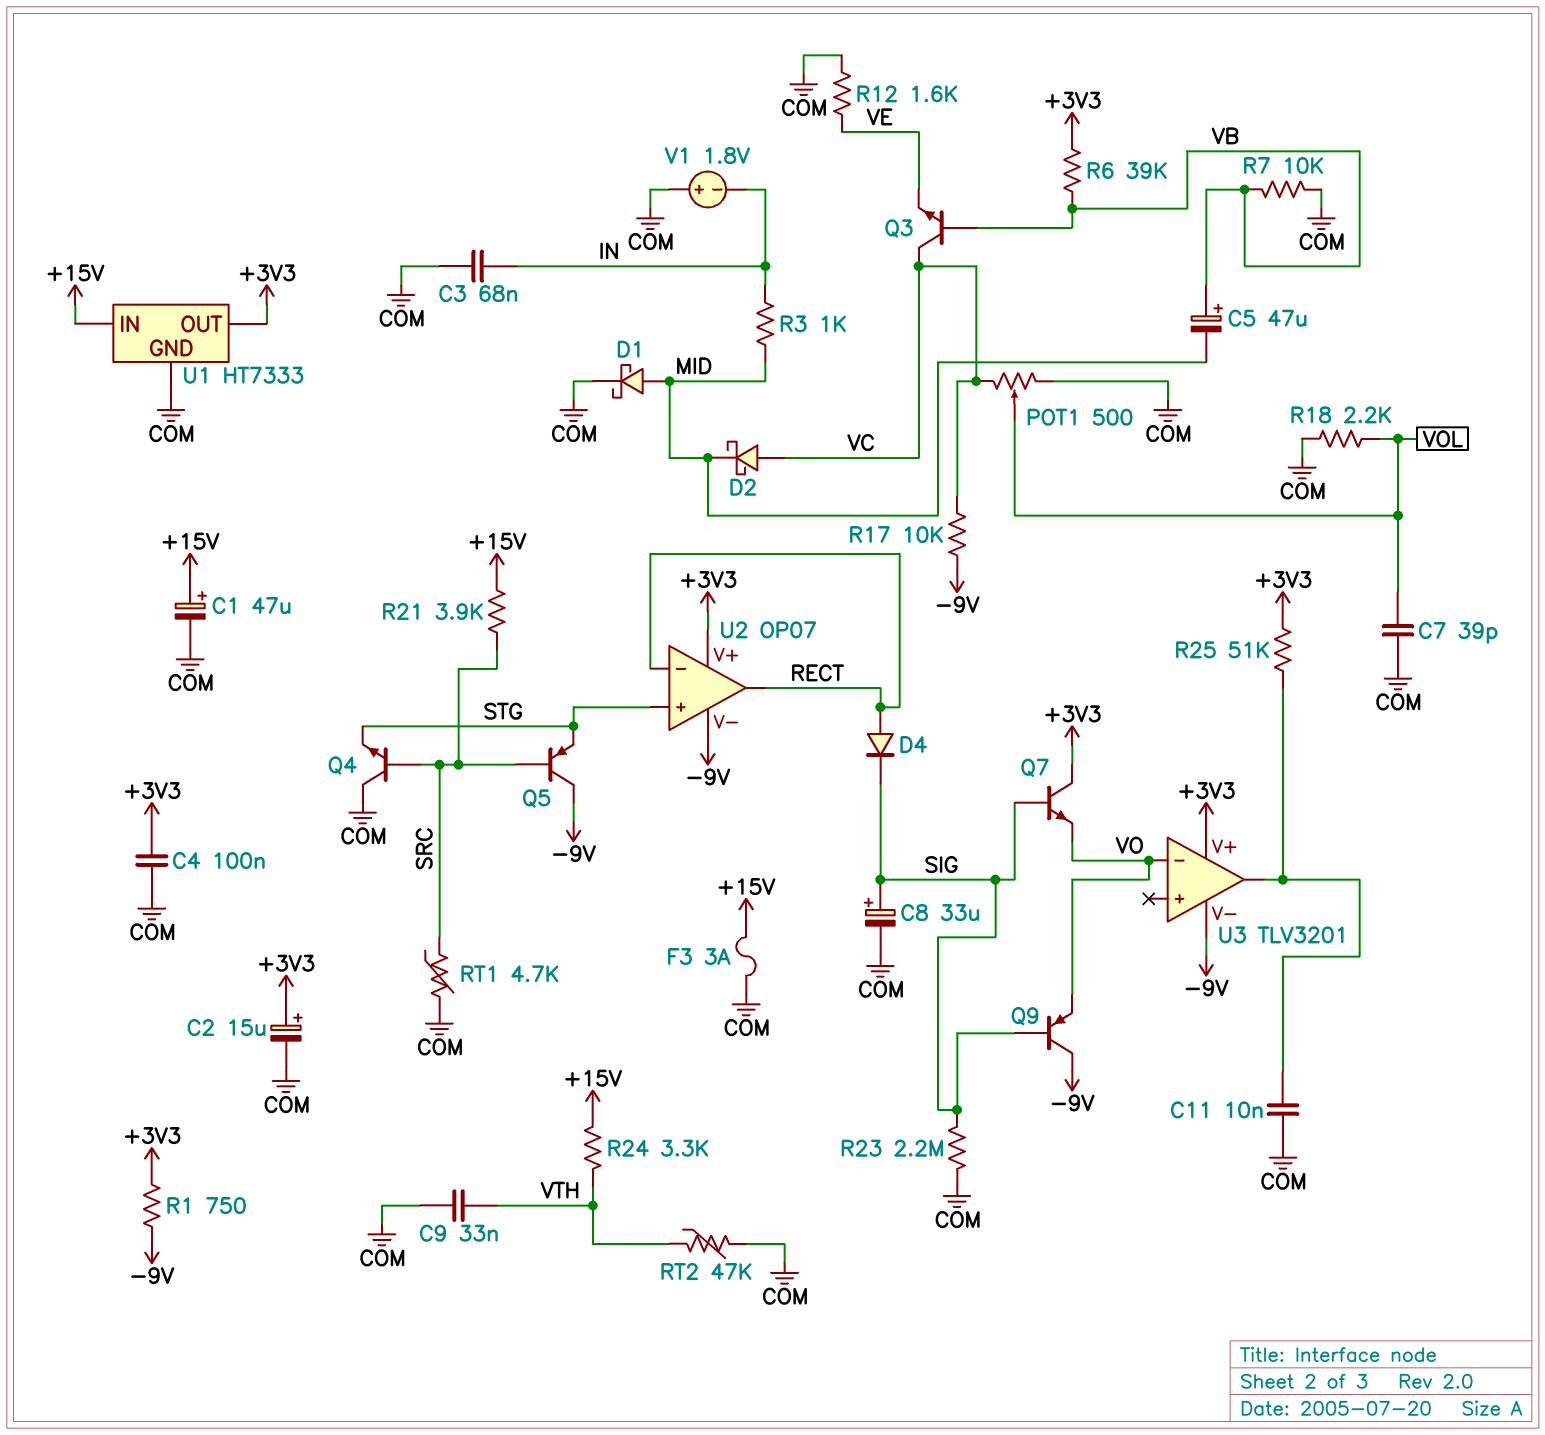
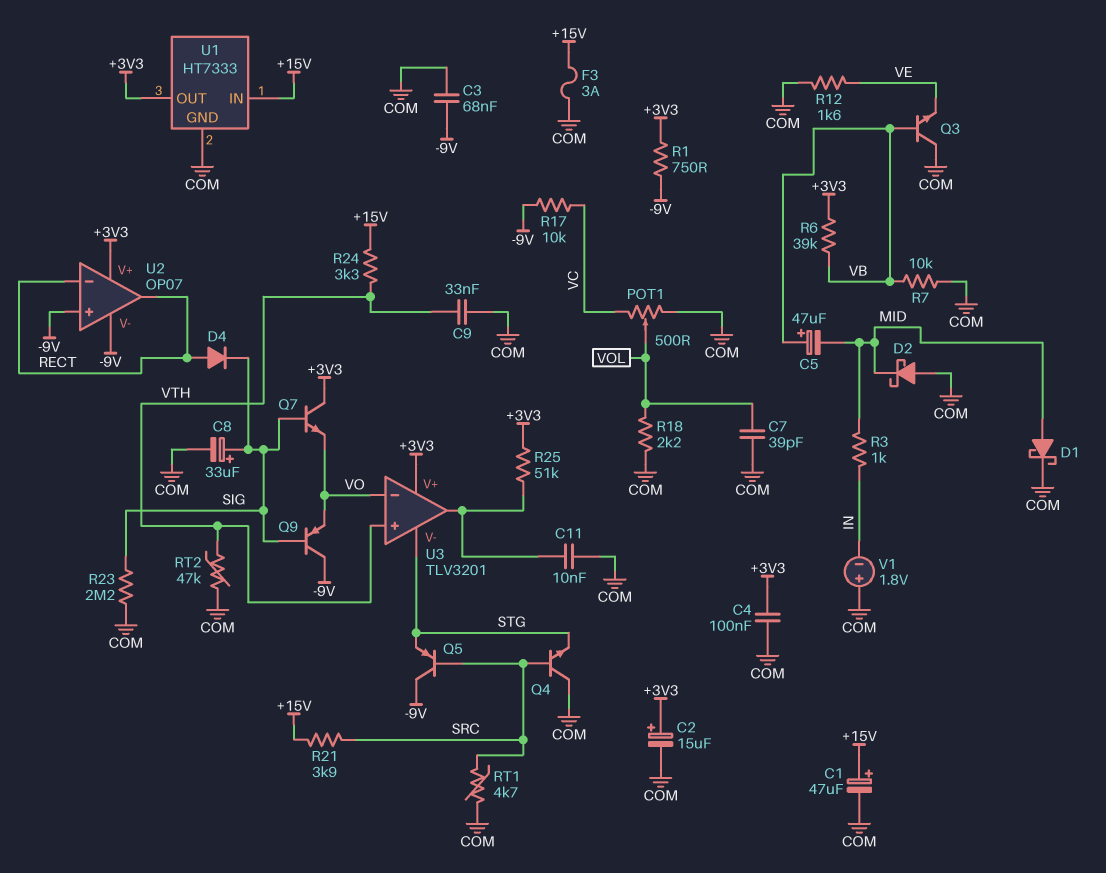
C3: 68nF (COM, IN) -> 68nF (-9V, COM)
D2: schottky (A VC, K MID) -> schottky (A COM, K MID)
Q3: NPN (B VB, C VC, E VE) -> NPN (B VB, C COM, E VE)
U2 pin in+: STG -> -9V
U3 pin V-: -9V -> STG
U3 pin in+: none -> VTH

